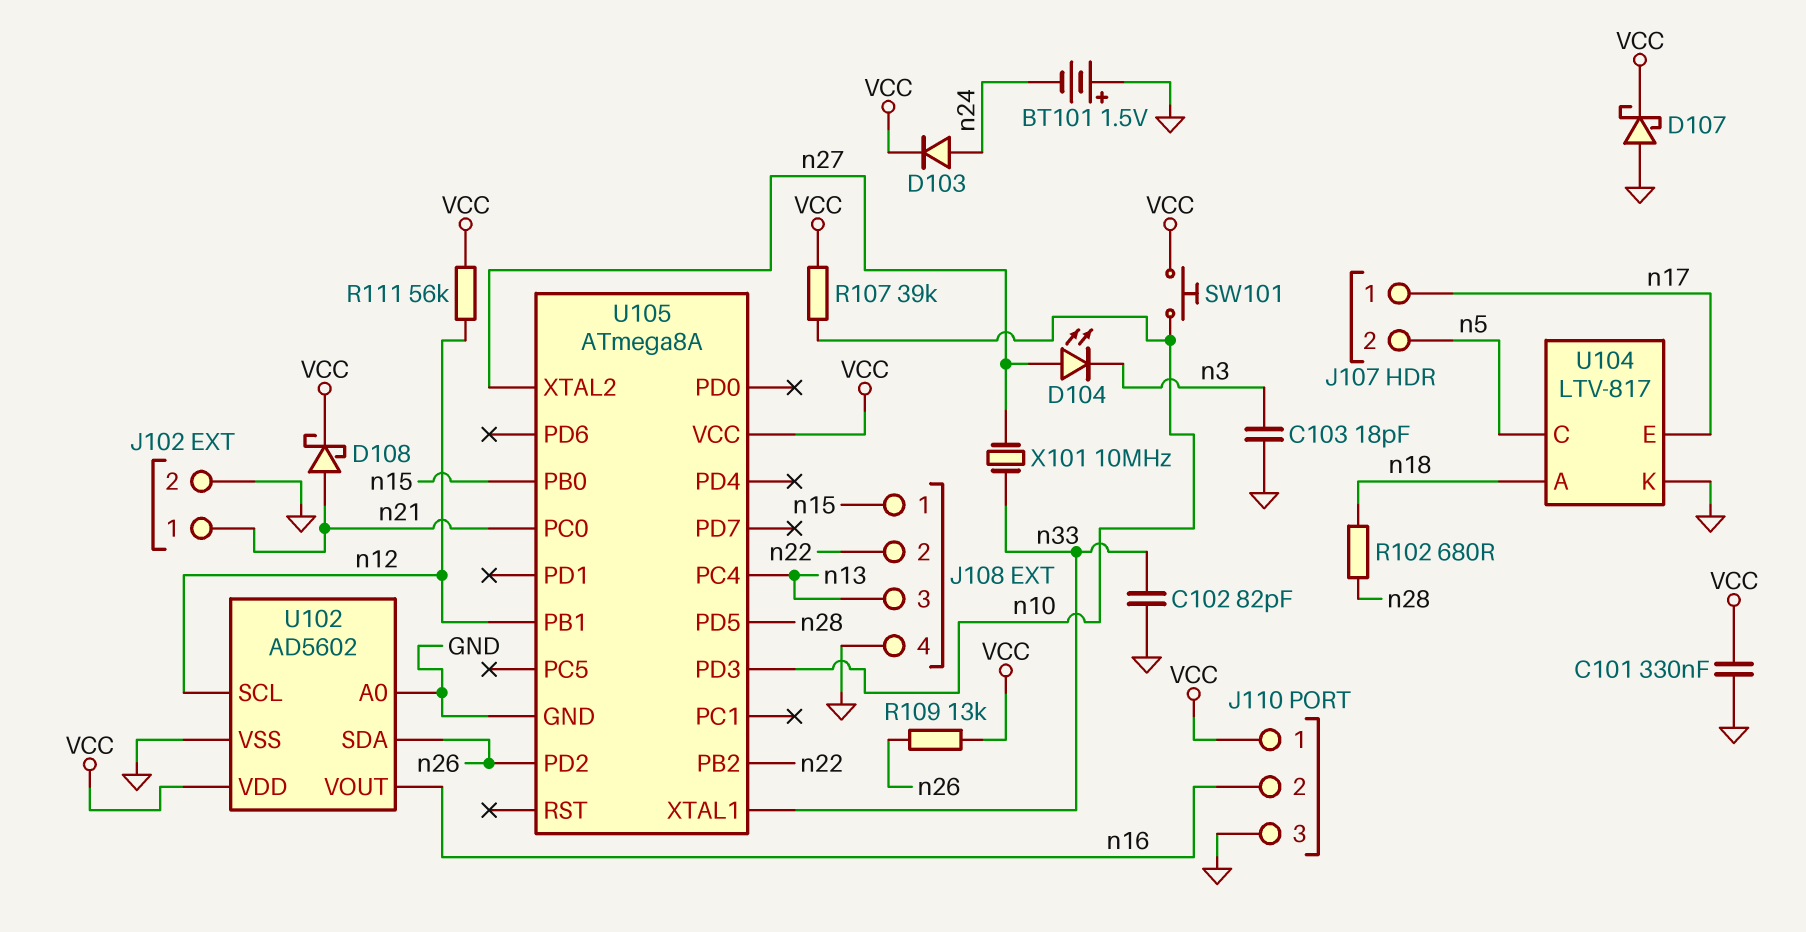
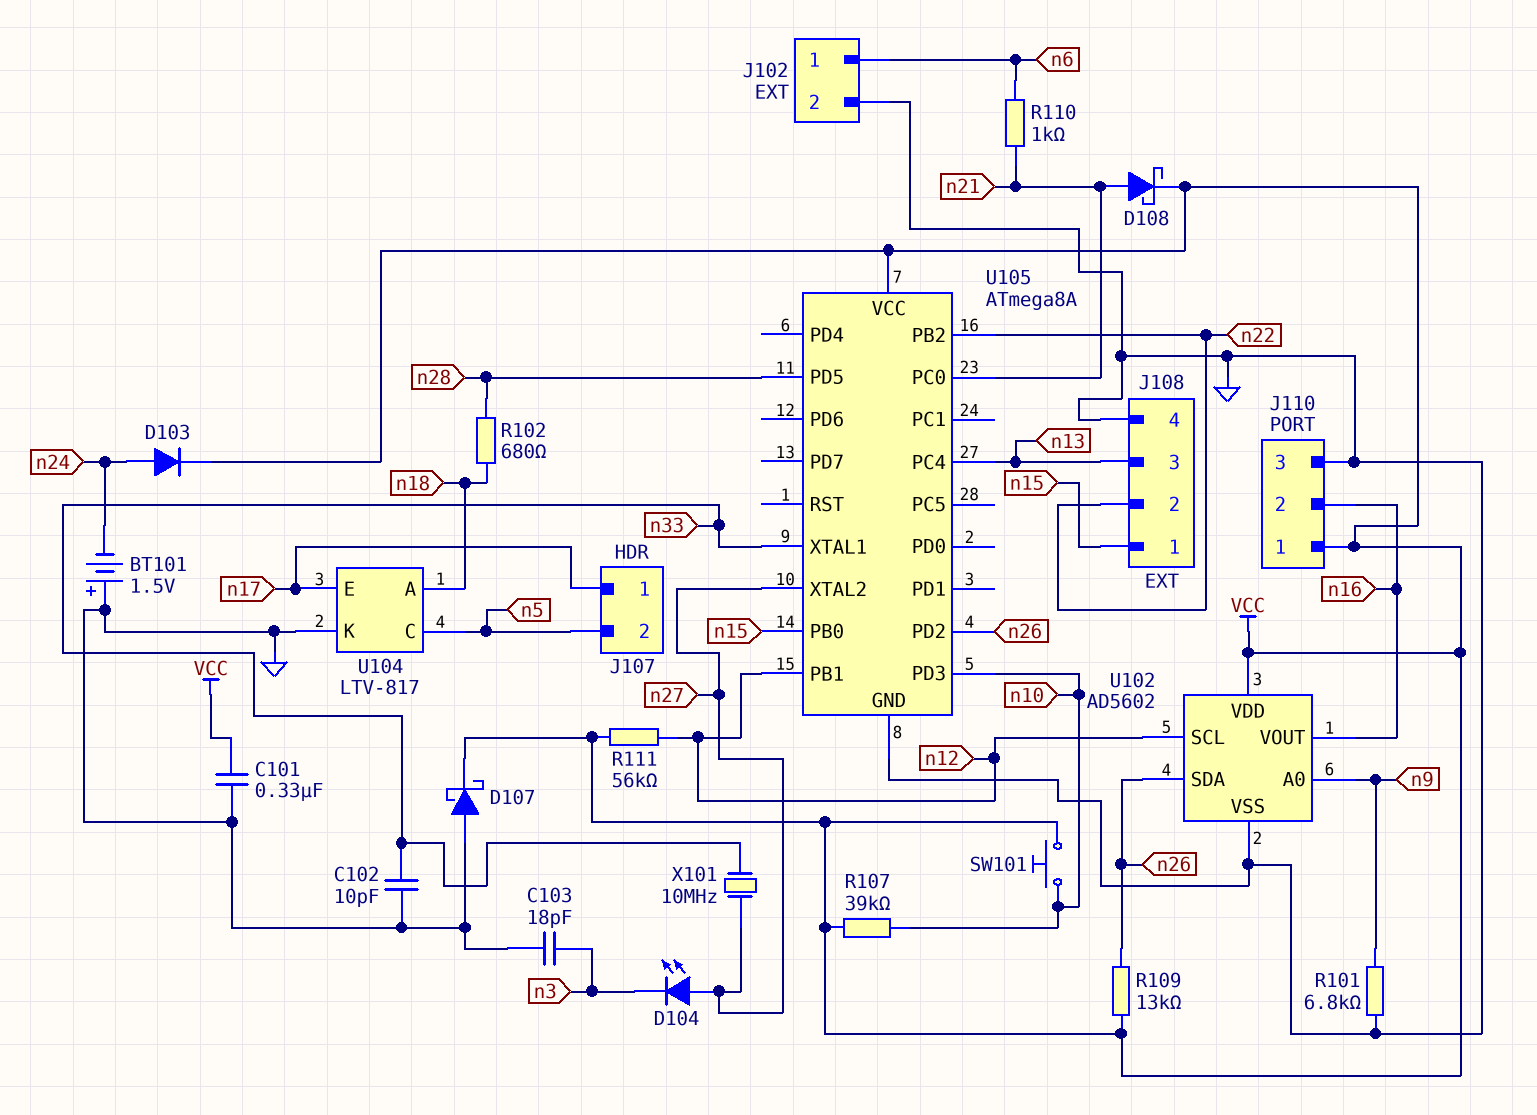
C102: 82pF (GND, n33) -> 10pF (GND, n33)
J102 pin 1: n21 -> n6
R101: none -> 6.8k (GND, n9)
R110: none -> 1k (n6, n21)
U102 pin A0: GND -> n9

